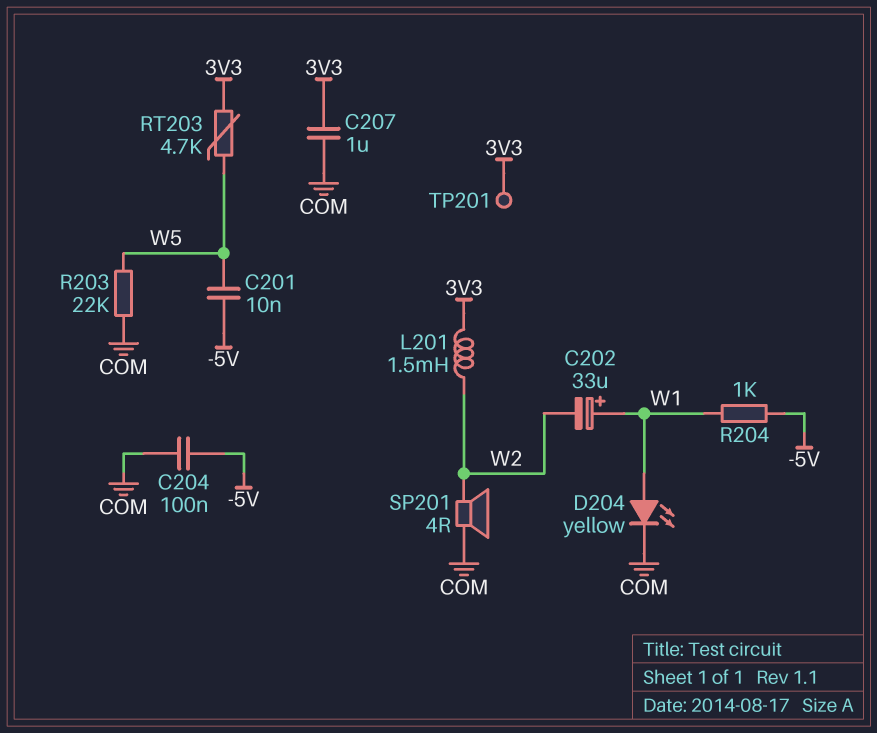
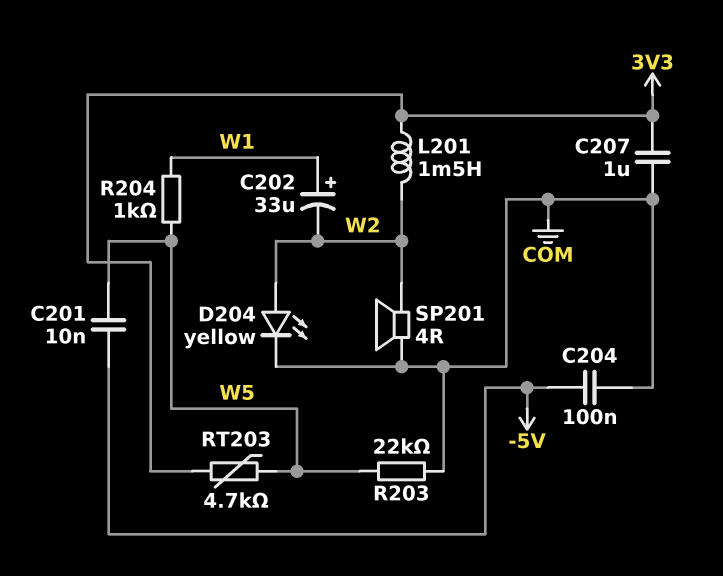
D204: LED yellow (A W1, K COM) -> LED yellow (A W2, K COM)
R204: 1k (-5V, W1) -> 1k (W1, W5)
TP201: test point (3V3) -> none

